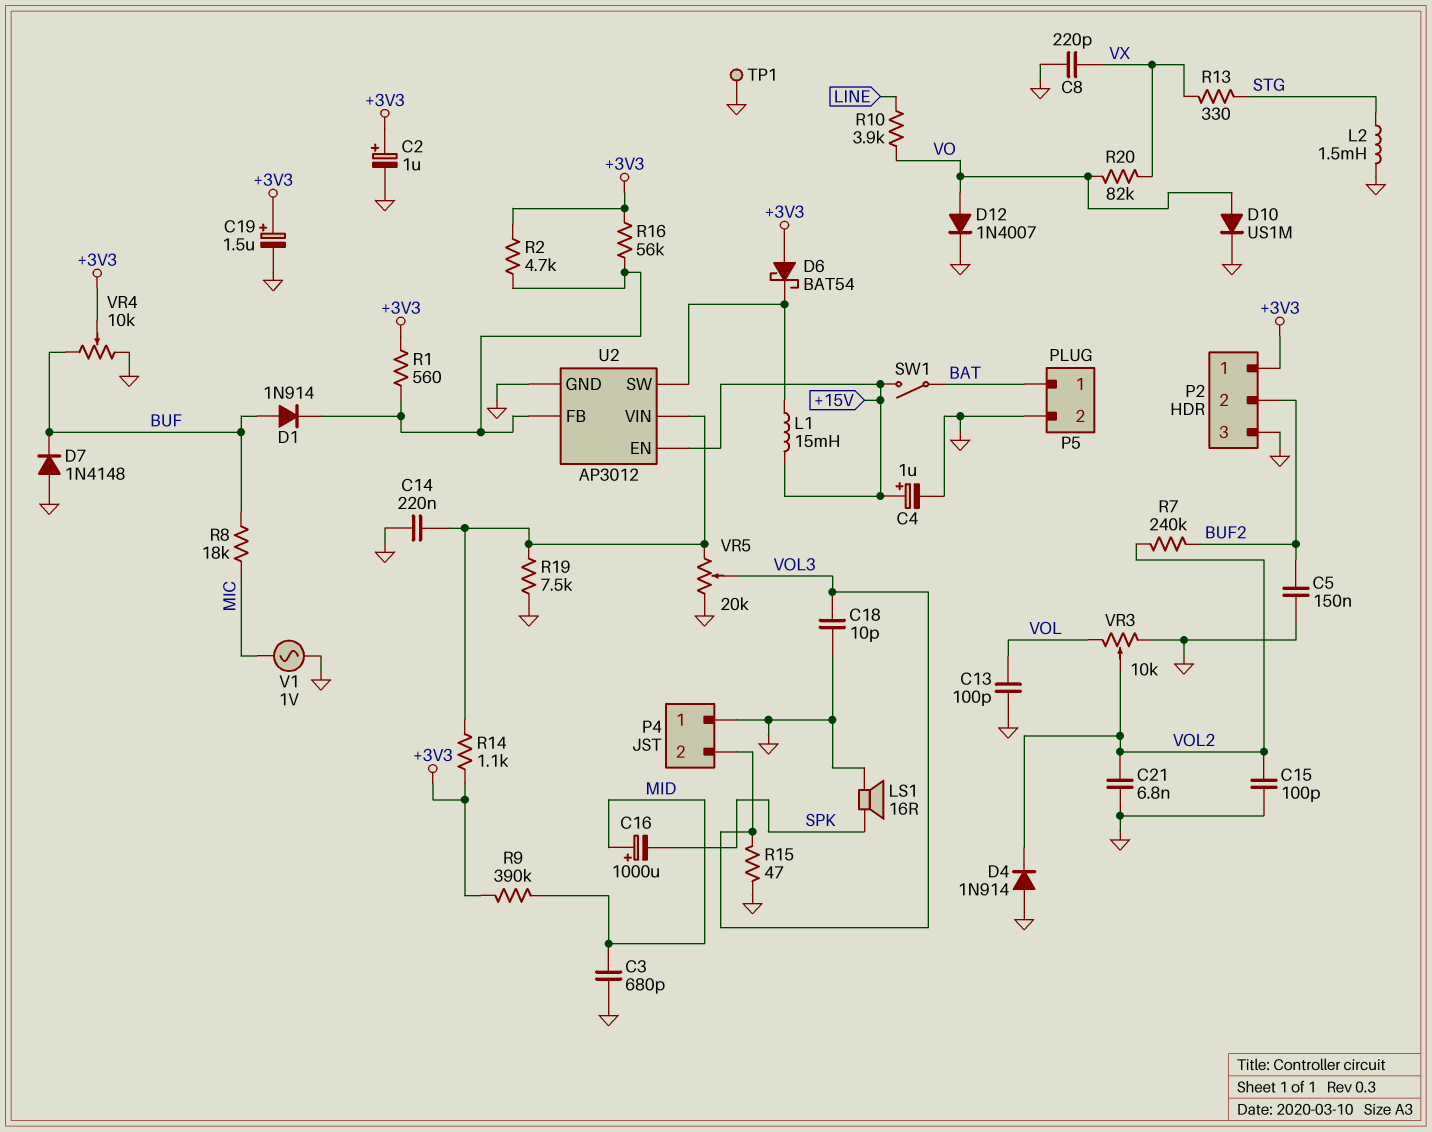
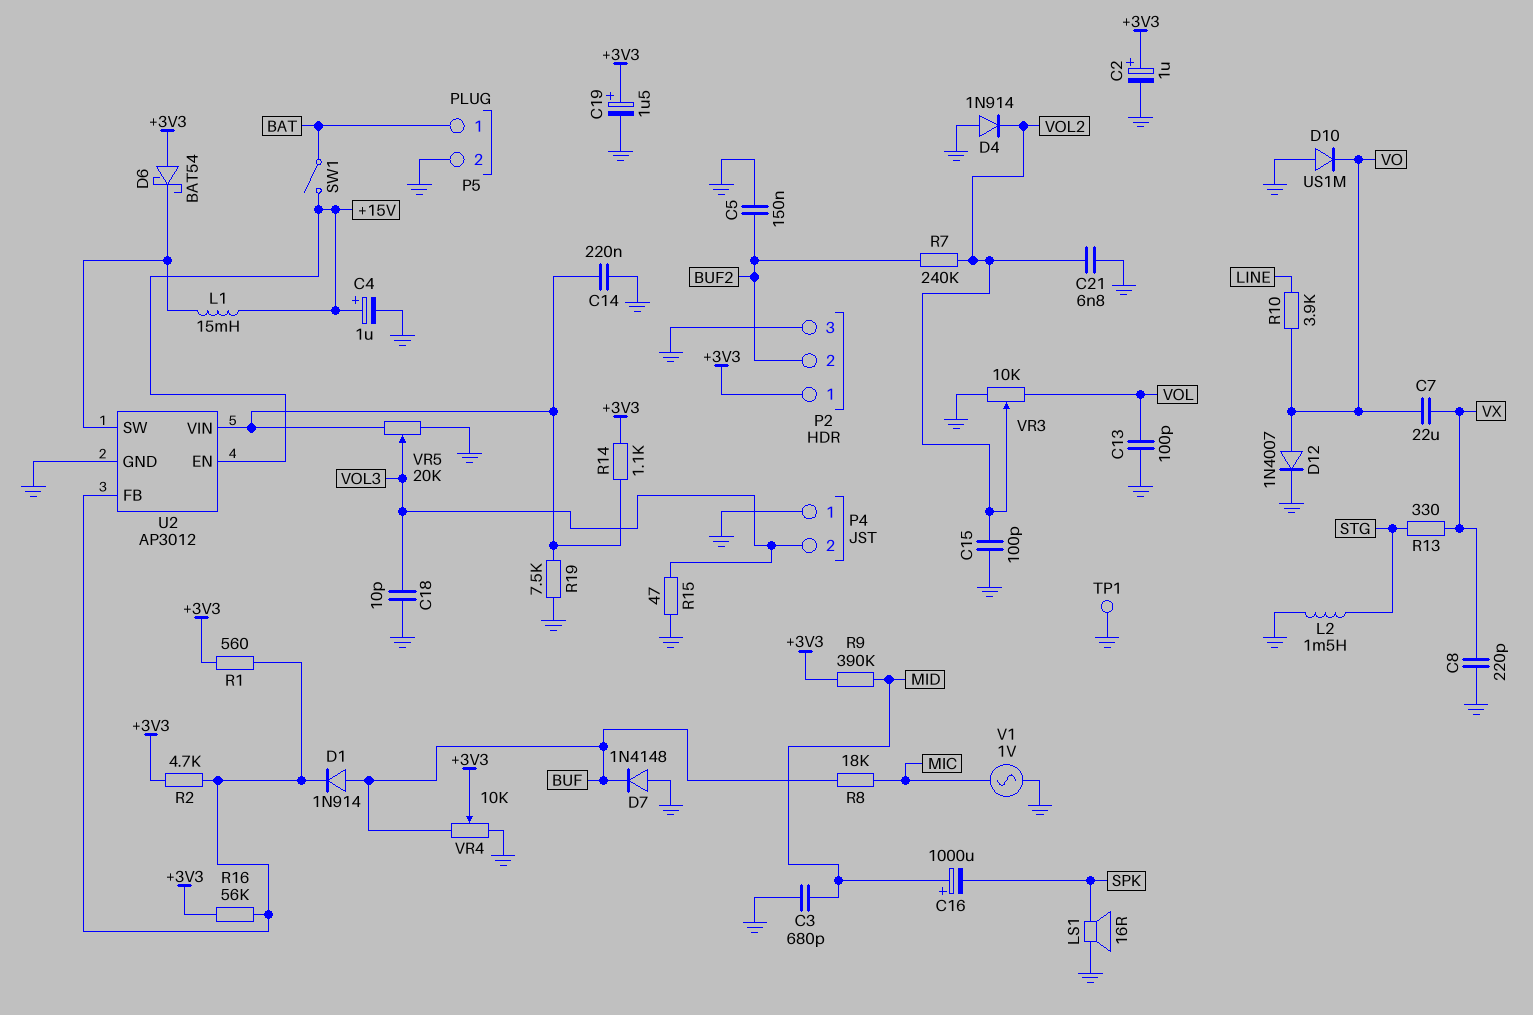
C7: none -> 22uF (VO, VX)
D10: diode US1M (A VO, K GND) -> diode US1M (A GND, K VO)
R20: 82k (VO, VX) -> none

